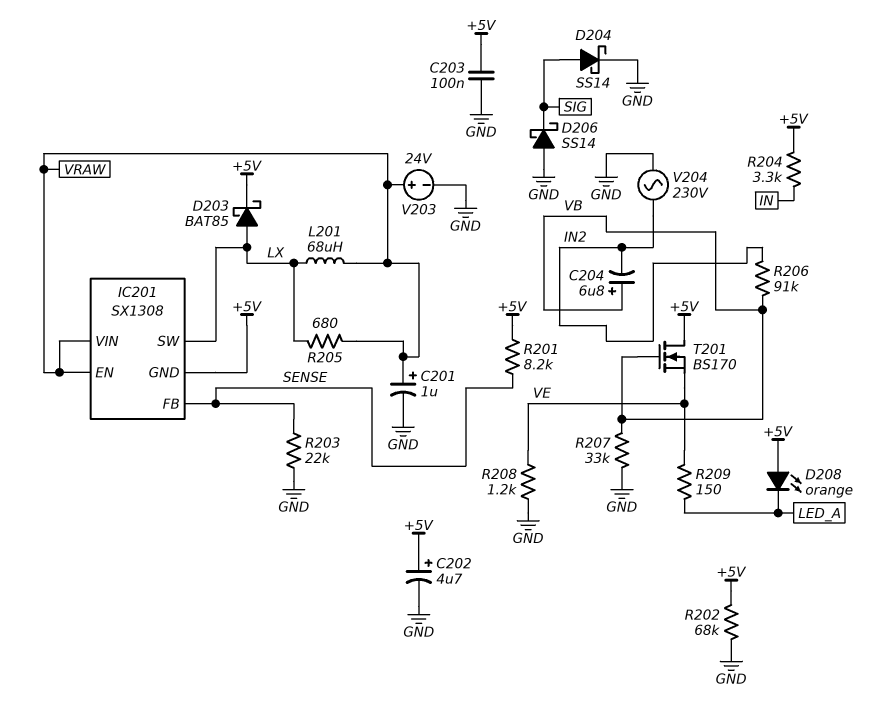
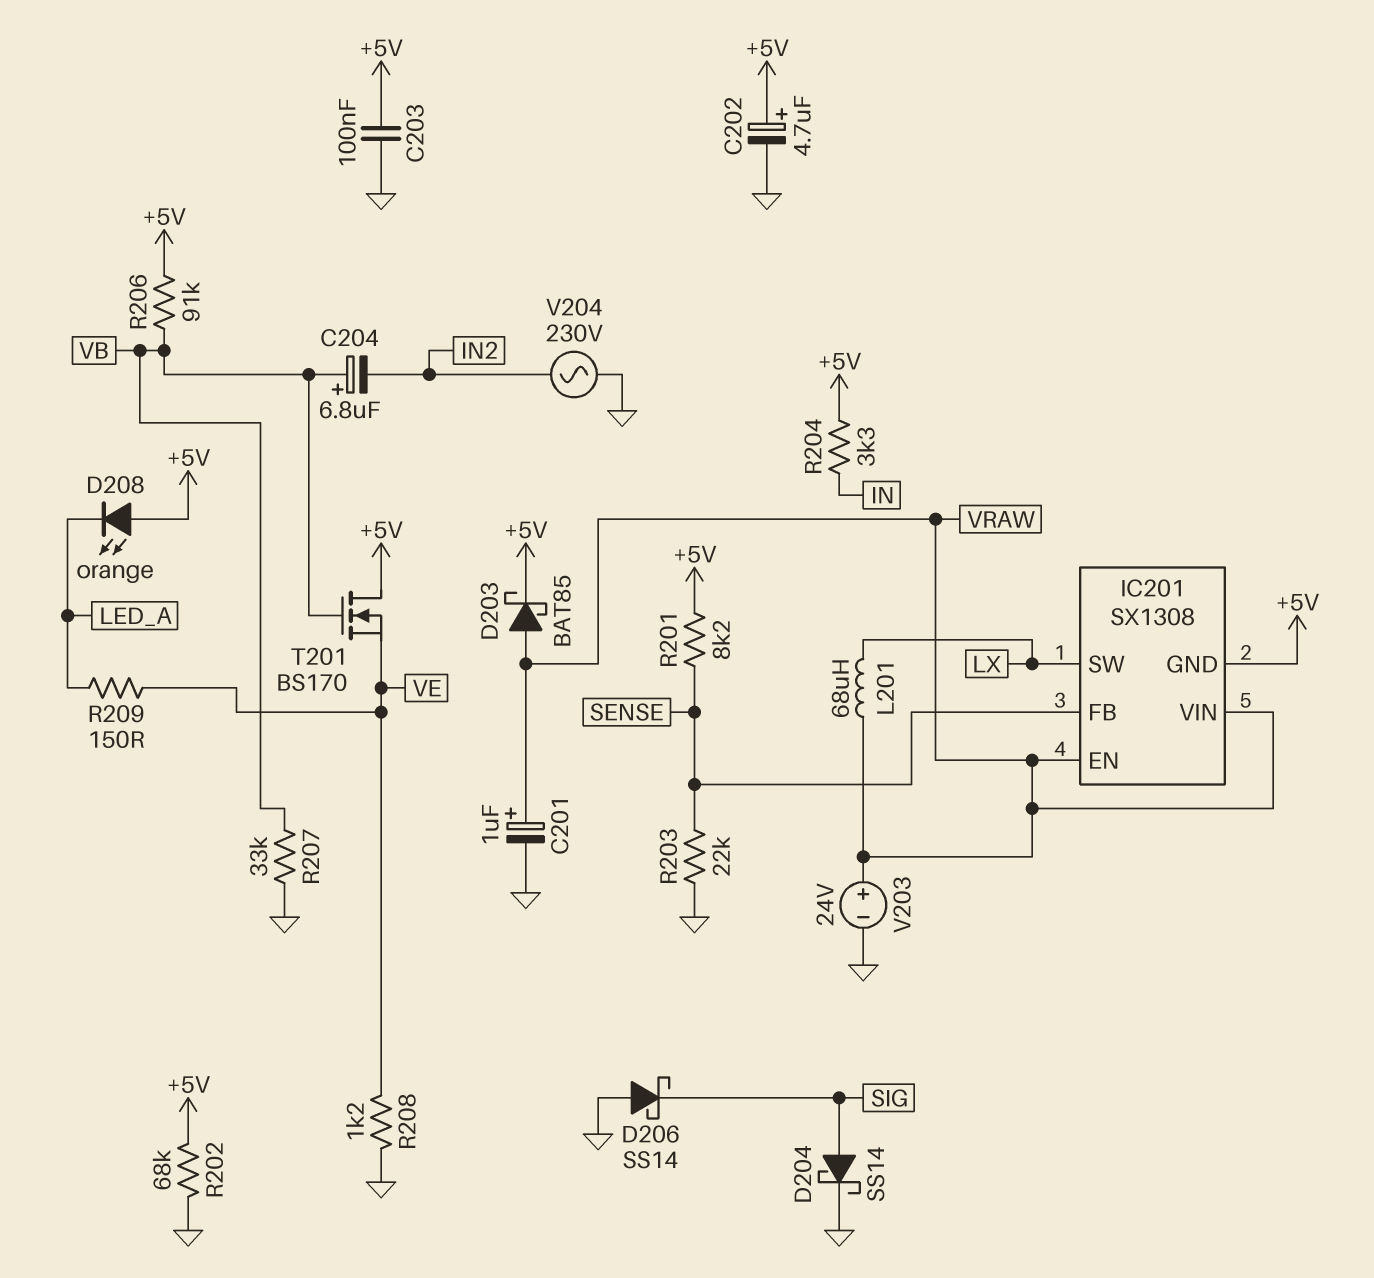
D203: schottky BAT85 (A LX, K +5V) -> schottky BAT85 (A VRAW, K +5V)
R205: 680 (LX, VRAW) -> none
R206: 91k (IN2, VB) -> 91k (+5V, VB)

